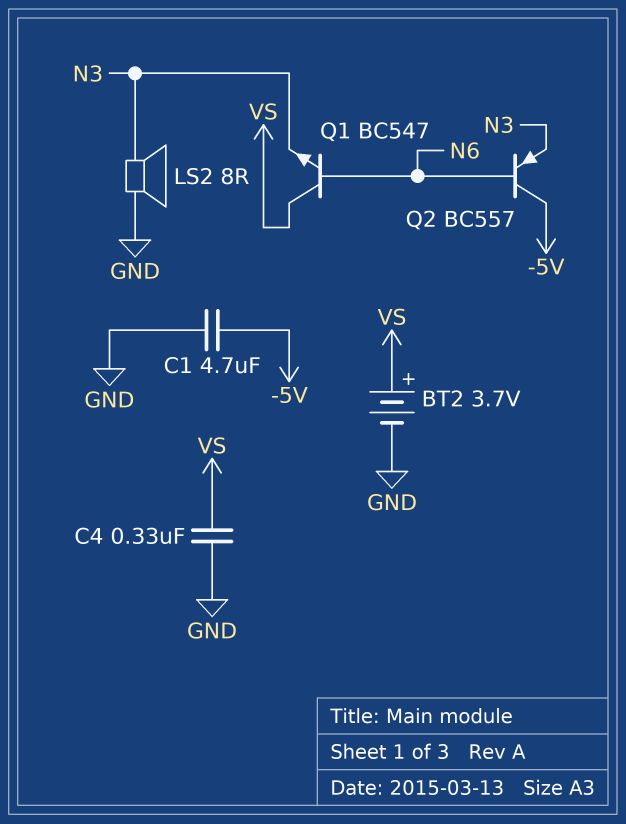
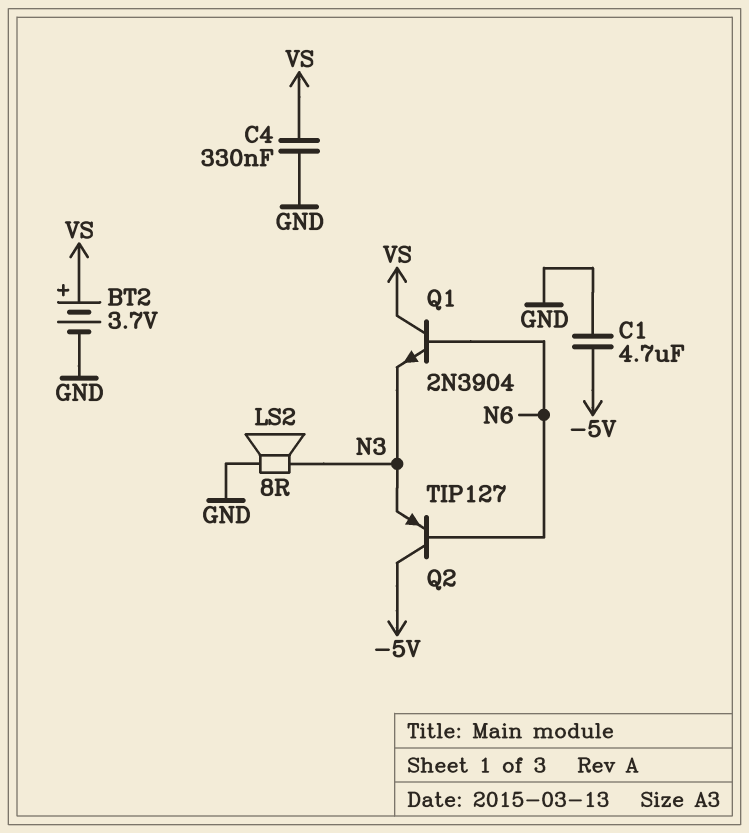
Q1: NPN BC547 (B N6, C VS, E N3) -> NPN 2N3904 (B N6, C VS, E N3)
Q2: PNP BC557 (B N6, C -5V, E N3) -> PNP TIP127 (B N6, C -5V, E N3)

